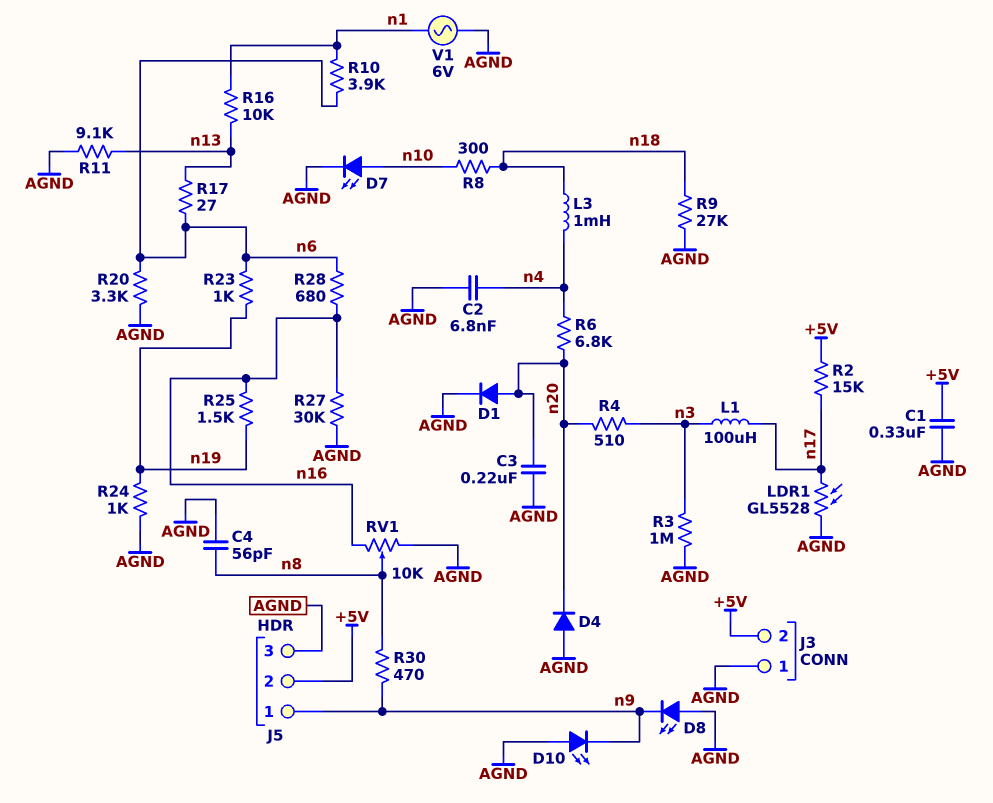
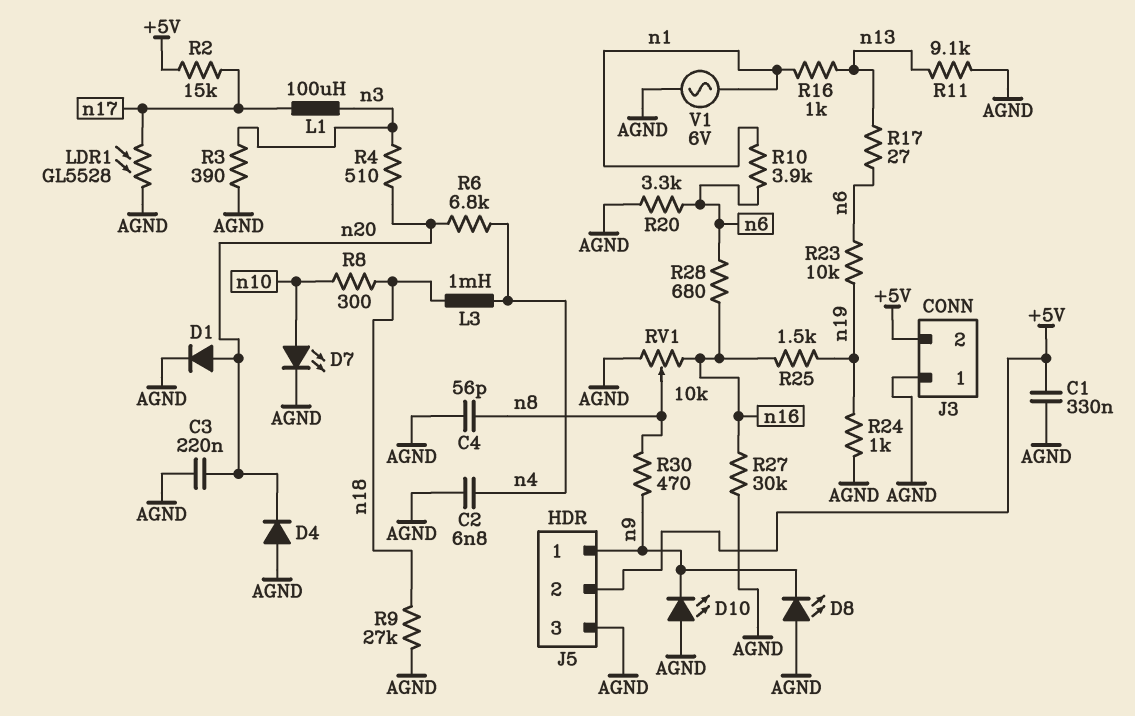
R3: 1M (AGND, n3) -> 390 (AGND, n3)
R16: 10k (n1, n13) -> 1k (n1, n13)
R23: 1k (n6, n19) -> 10k (n6, n19)

